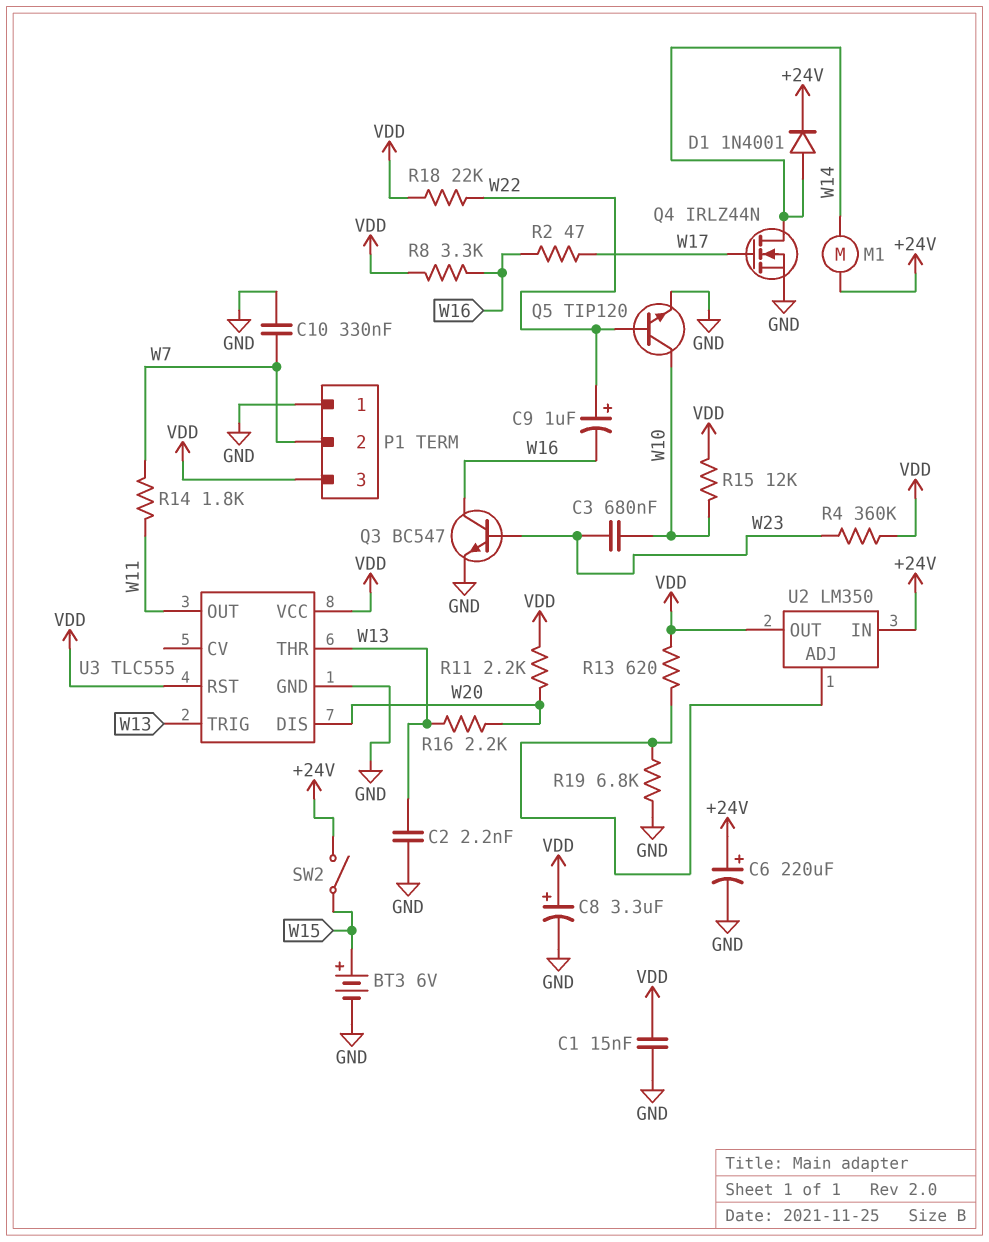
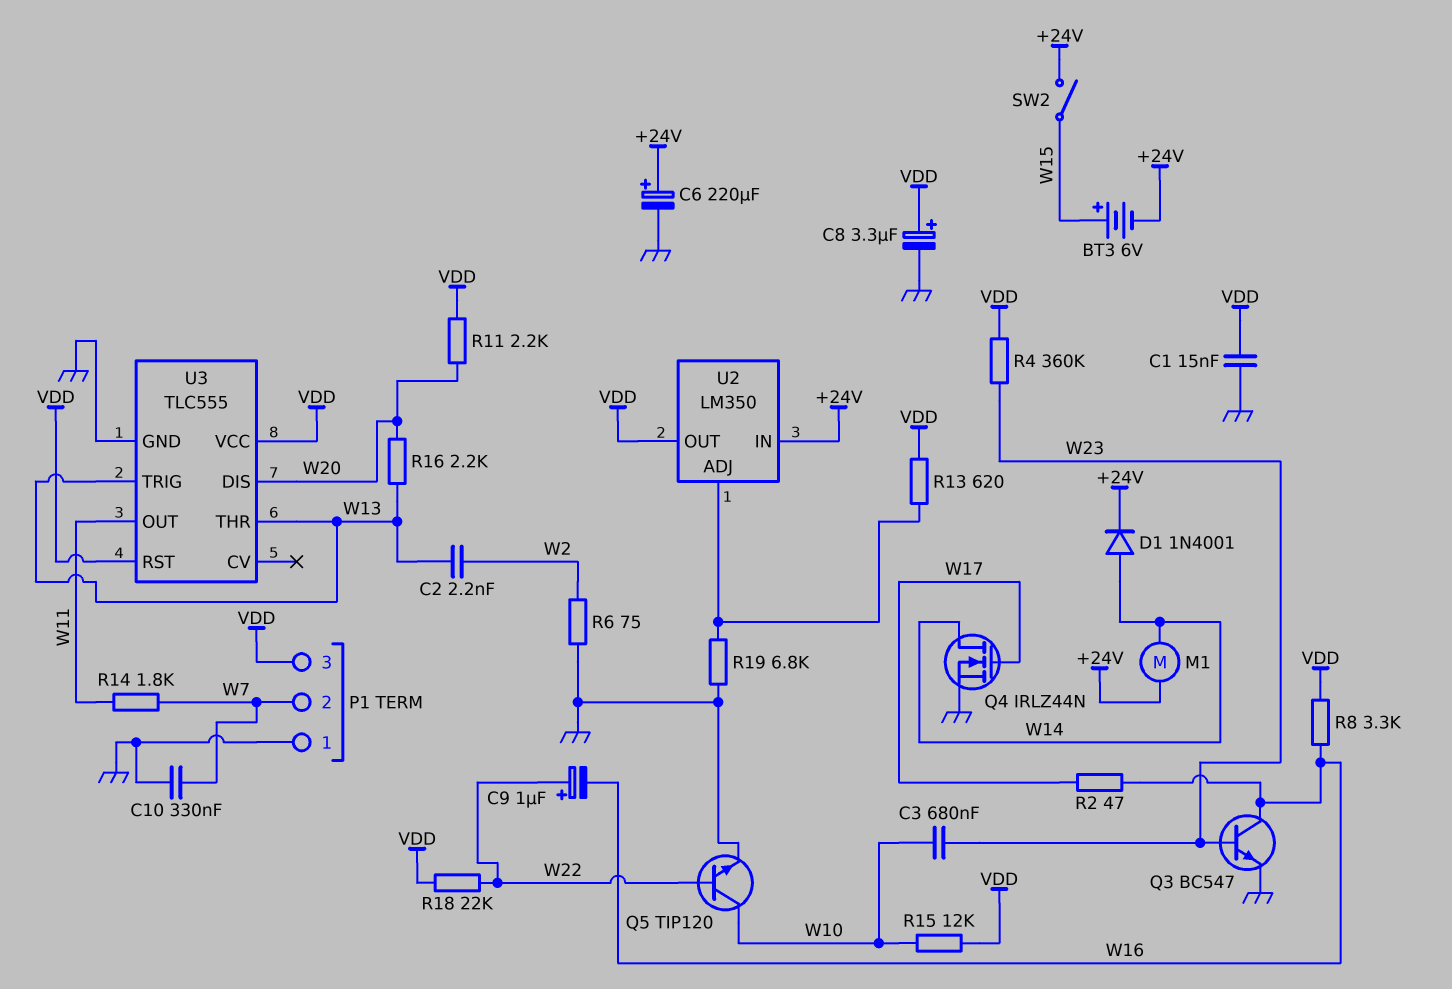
BT3: 6V (plus W15, minus GND) -> 6V (plus W15, minus +24V)
C2: 2.2nF (GND, W13) -> 2.2nF (W2, W13)
R6: none -> 75 (GND, W2)

